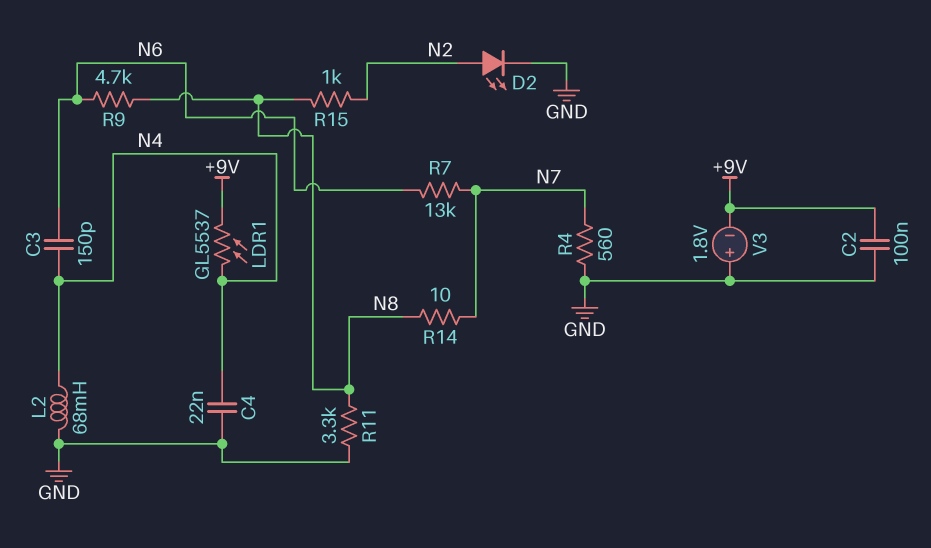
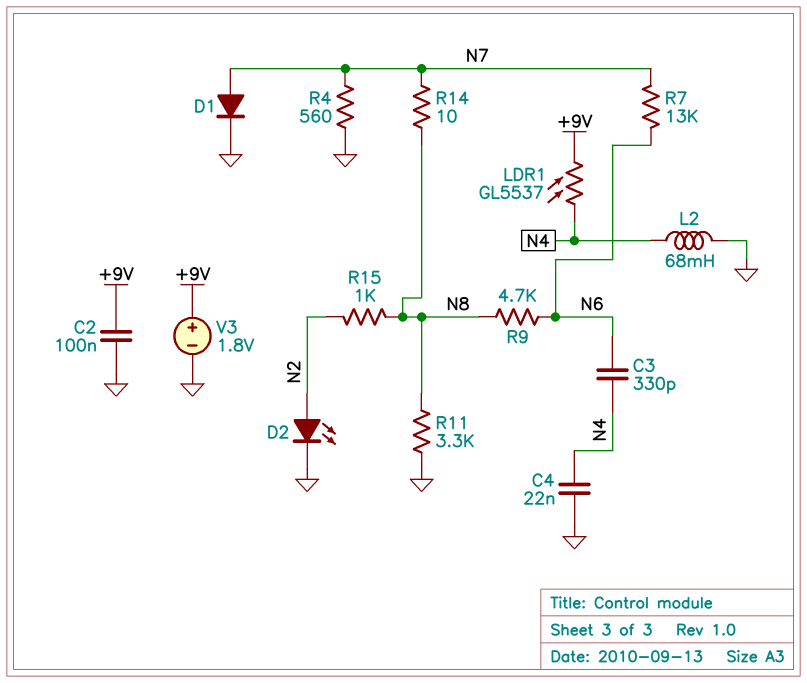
C3: 150pF (N4, N6) -> 330pF (N4, N6)
D1: none -> diode (A N7, K GND)
V3: 1.8V (plus GND, minus +9V) -> 1.8V (plus +9V, minus GND)

